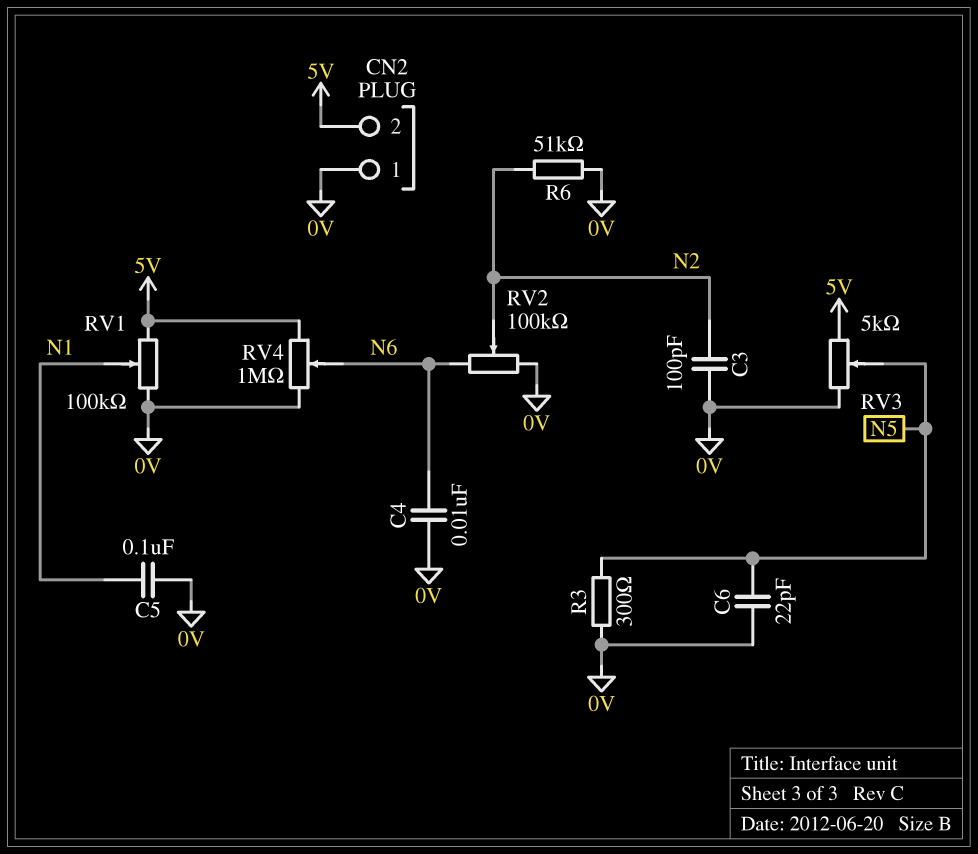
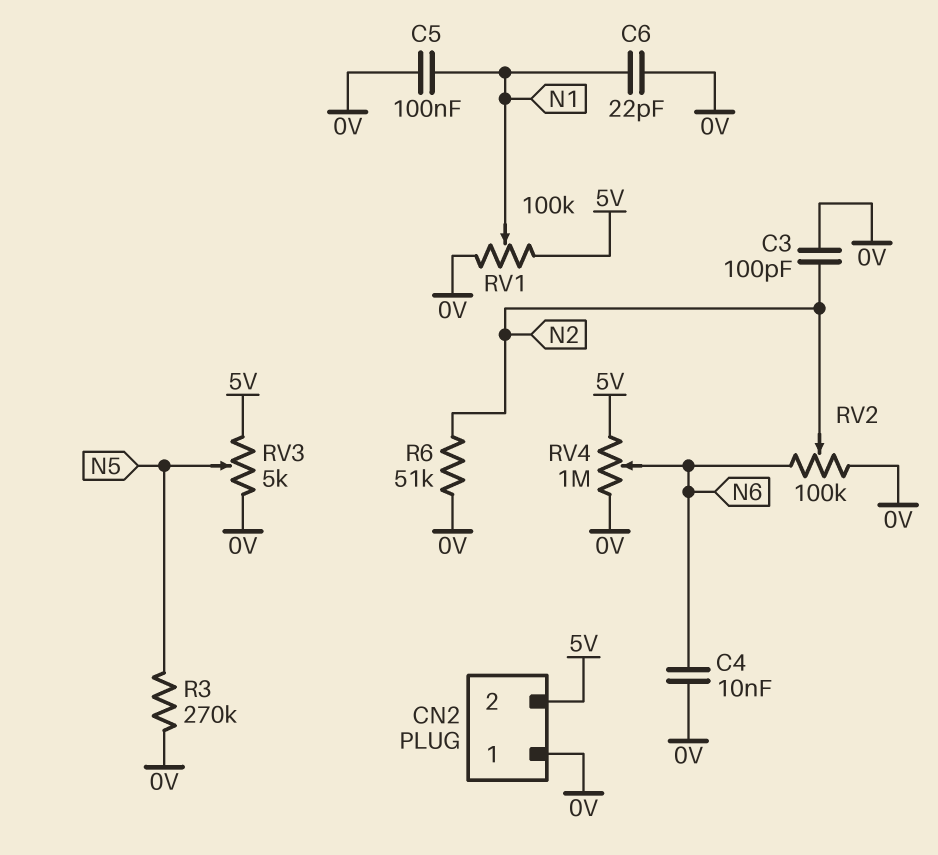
C6: 22pF (0V, N5) -> 22pF (0V, N1)
R3: 300 (0V, N5) -> 270k (0V, N5)

